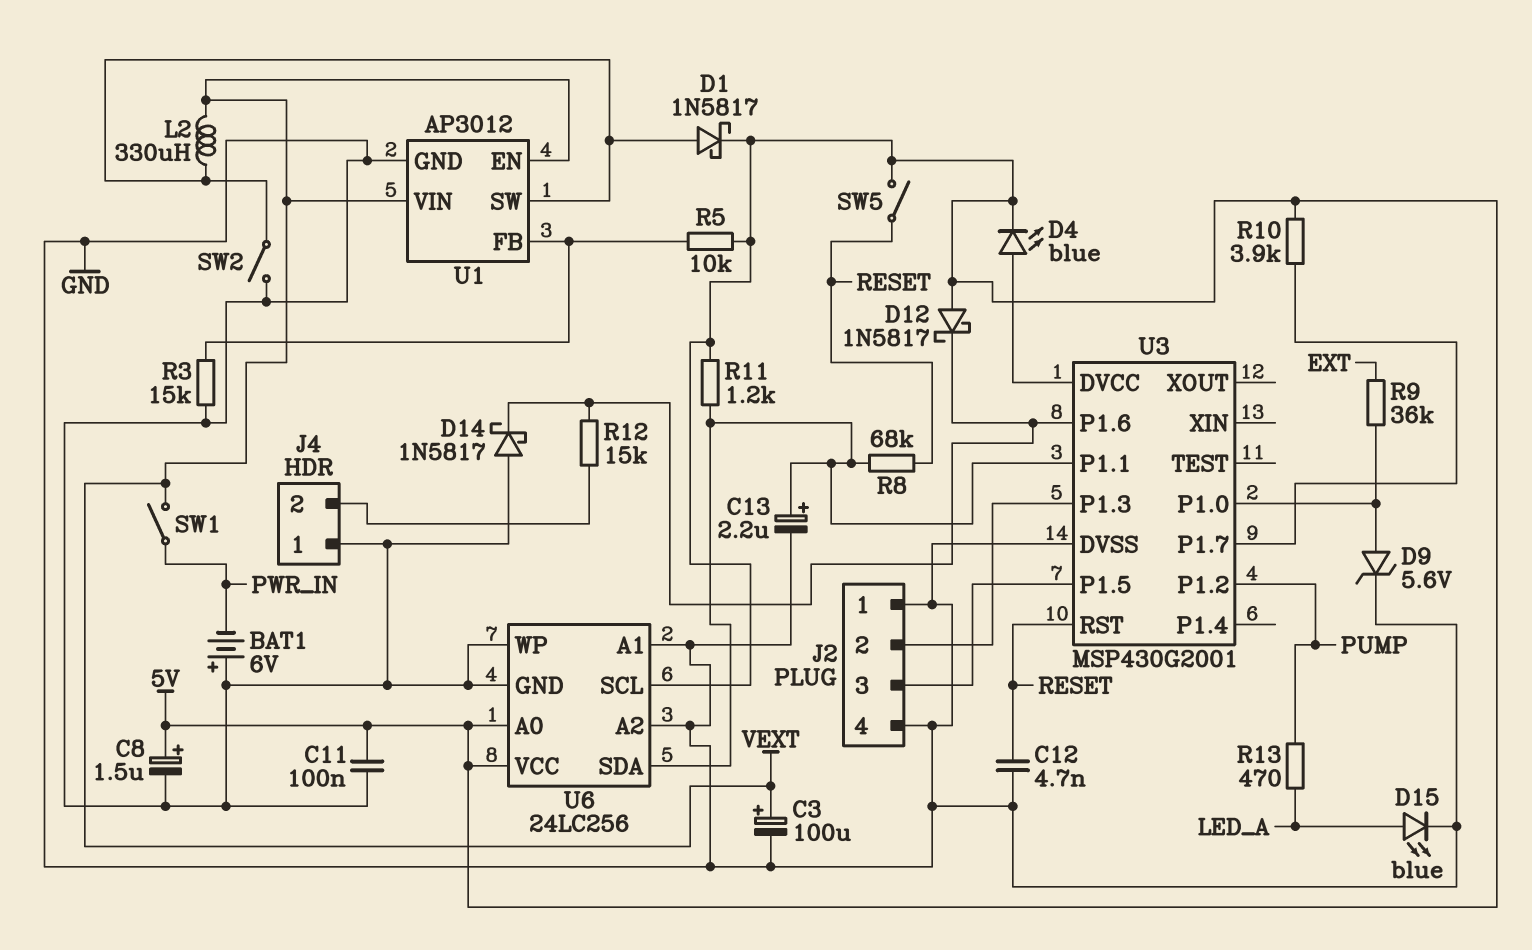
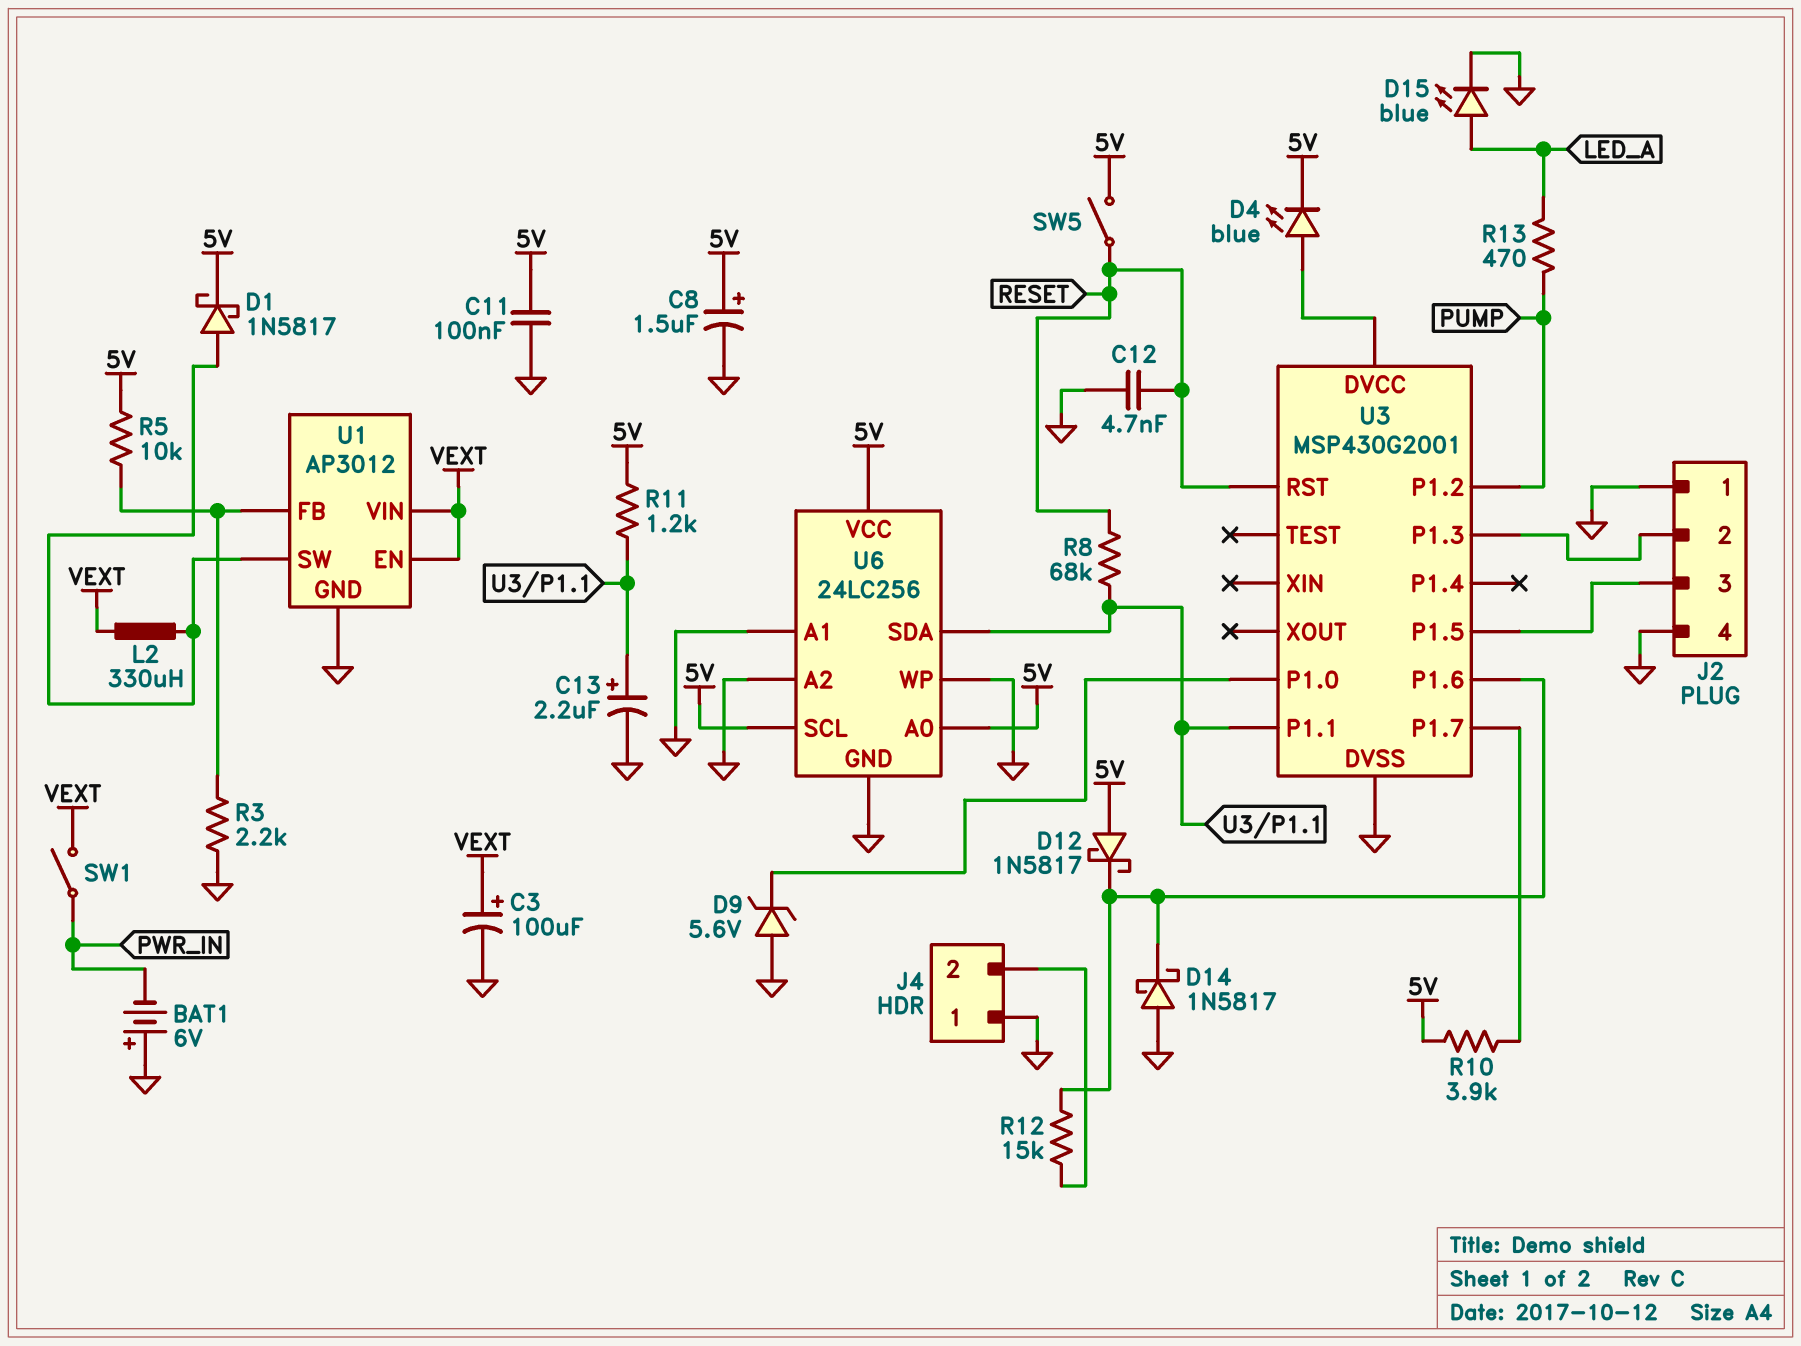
D9: zener 5.6V (A U3/P1.0, K GND) -> zener 5.6V (A GND, K U3/P1.0)
R3: 15k (GND, U1/FB) -> 2.2k (GND, U1/FB)
R9: 36k (EXT, U3/P1.0) -> none
SW2: switch (GND, U1/SW) -> none

